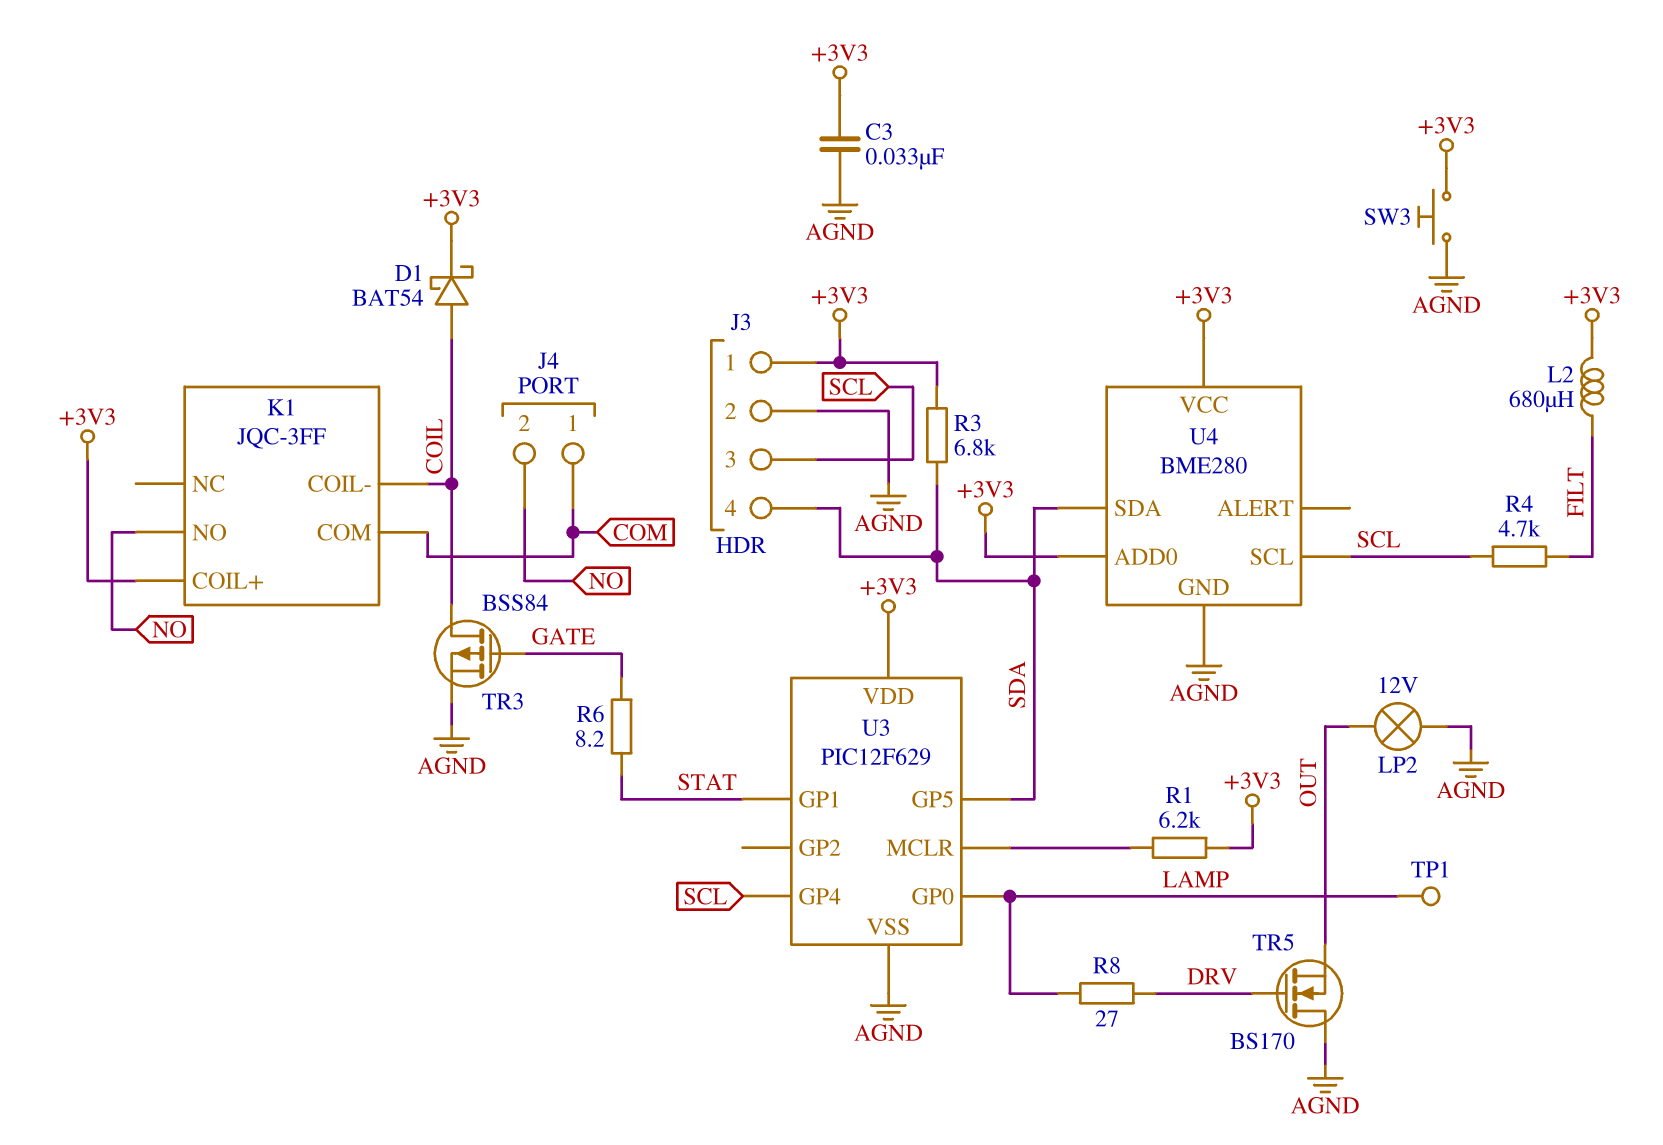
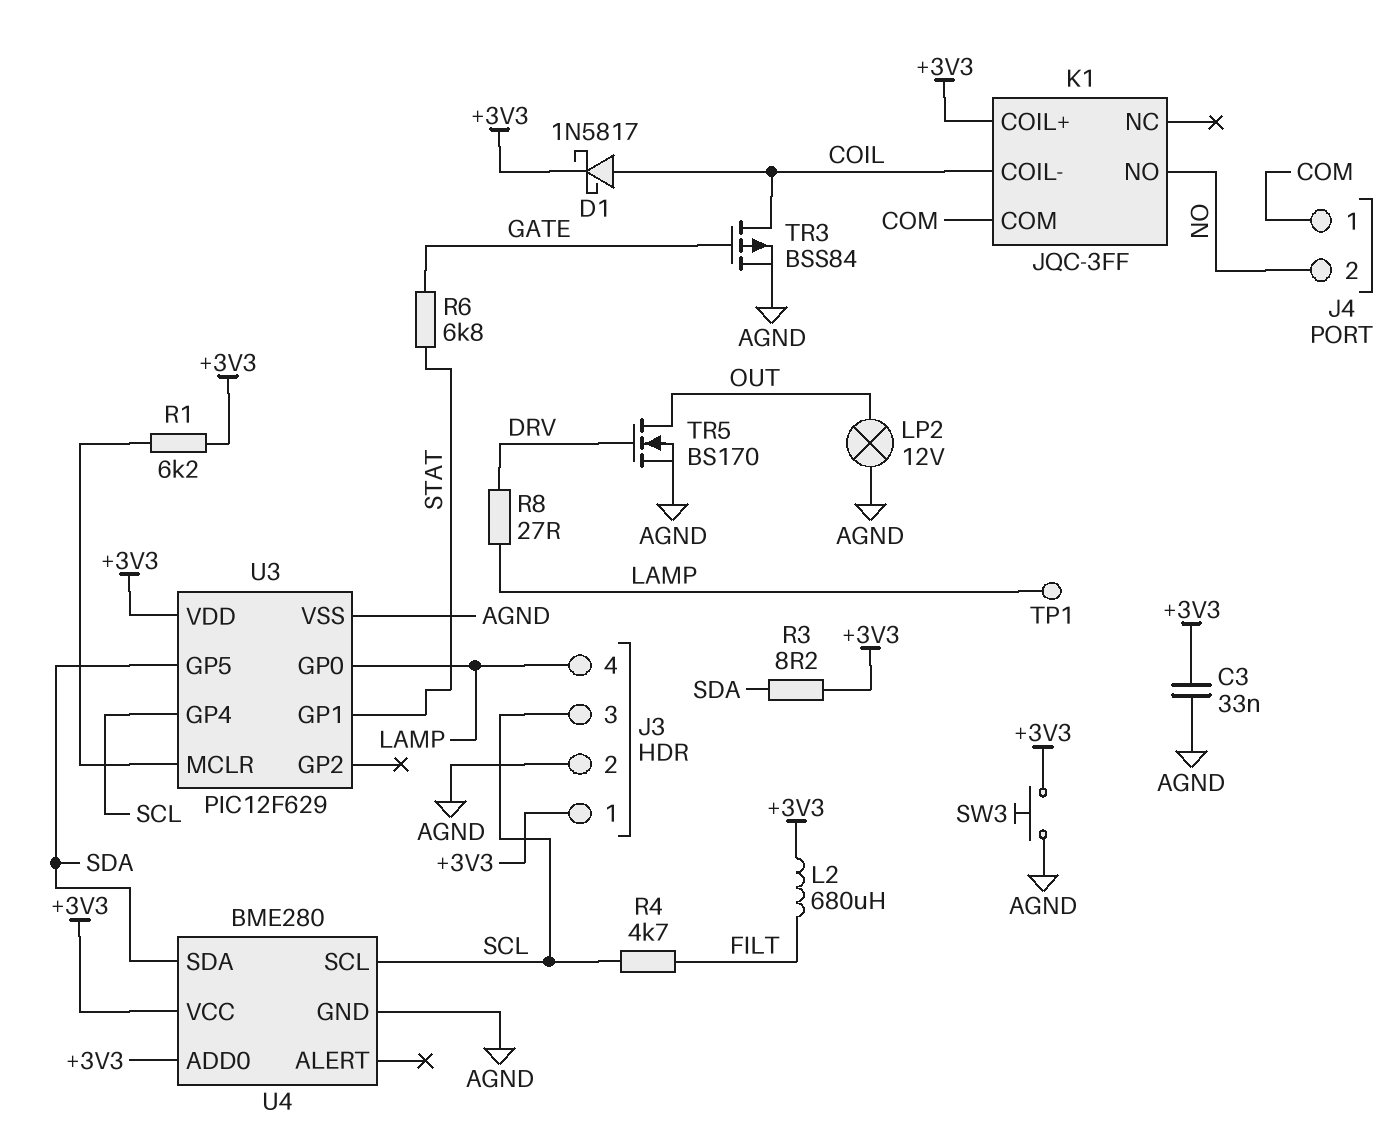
D1: schottky BAT54 (A COIL, K +3V3) -> schottky 1N5817 (A COIL, K +3V3)
J3 pin 4: SDA -> LAMP
R3: 6.8k (+3V3, SDA) -> 8.2 (+3V3, SDA)
R6: 8.2 (GATE, STAT) -> 6.8k (GATE, STAT)
TR5: NMOS BS170 (G DRV, D AGND, S OUT) -> NMOS BS170 (G DRV, D OUT, S AGND)

